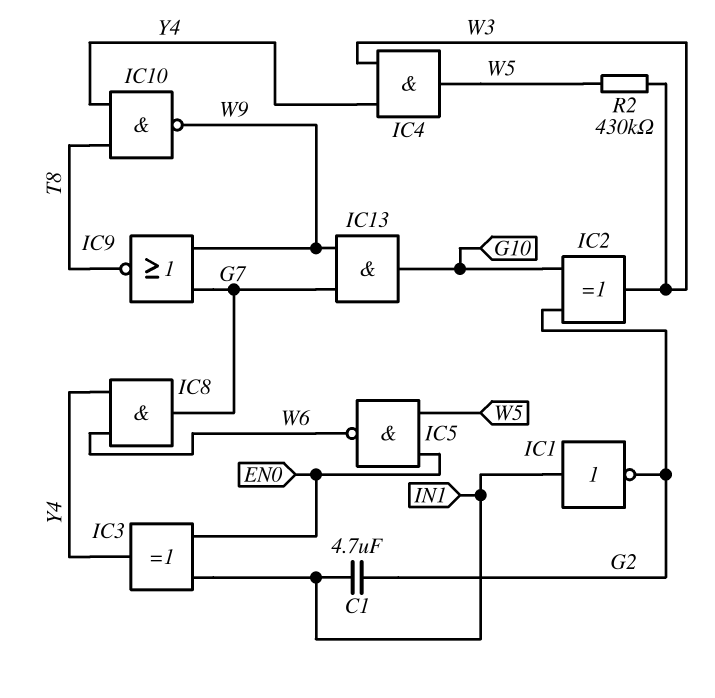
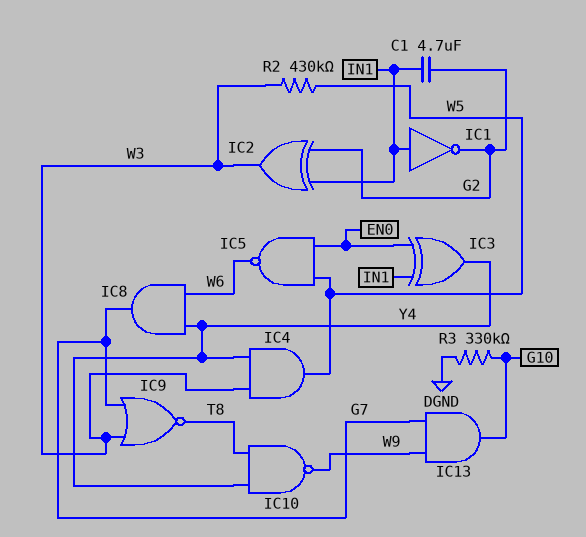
IC2: XOR (in G2, in G10, out W3) -> XOR (in G2, in IN1, out W3)
IC9: NOR (in G7, in W9, out T8) -> NOR (in G7, in W3, out T8)
R3: none -> 330k (DGND, G10)

